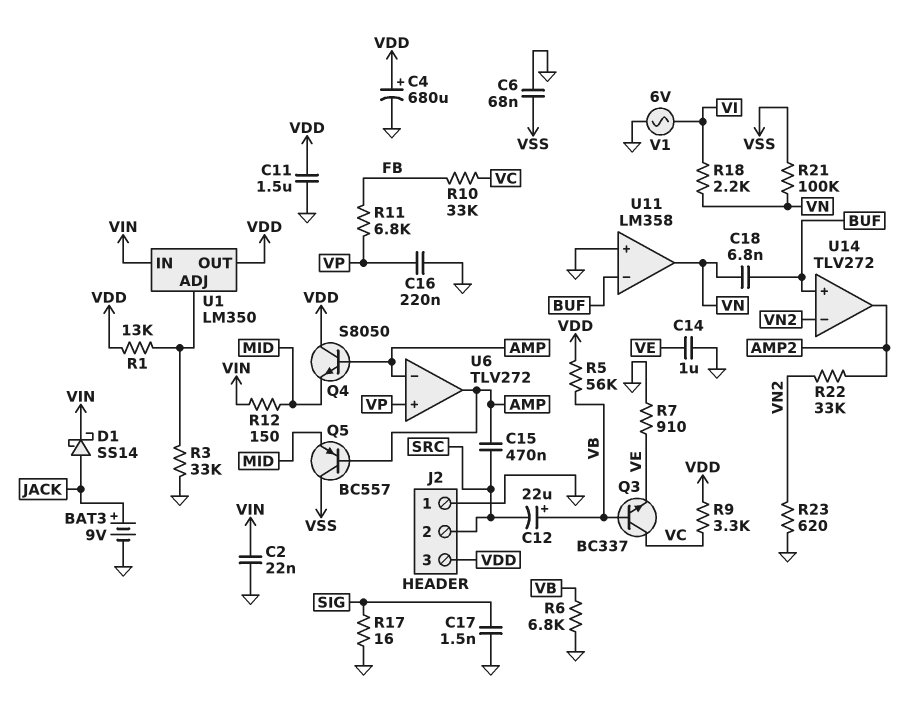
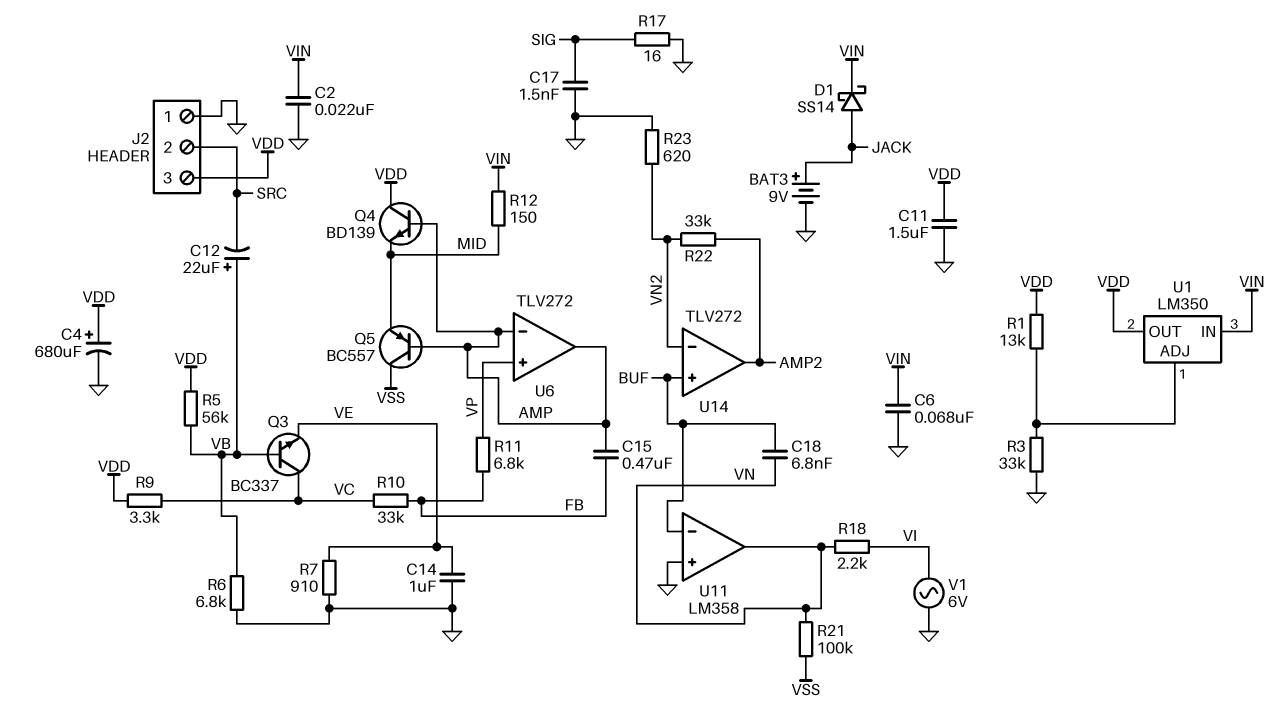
C6: 68nF (GND, VSS) -> 68nF (GND, VIN)
C15: 470nF (AMP, SRC) -> 470nF (AMP, FB)
C16: 220nF (GND, VP) -> none
Q4: NPN S8050 (B AMP, C VDD, E MID) -> NPN BD139 (B AMP, C VDD, E MID)

